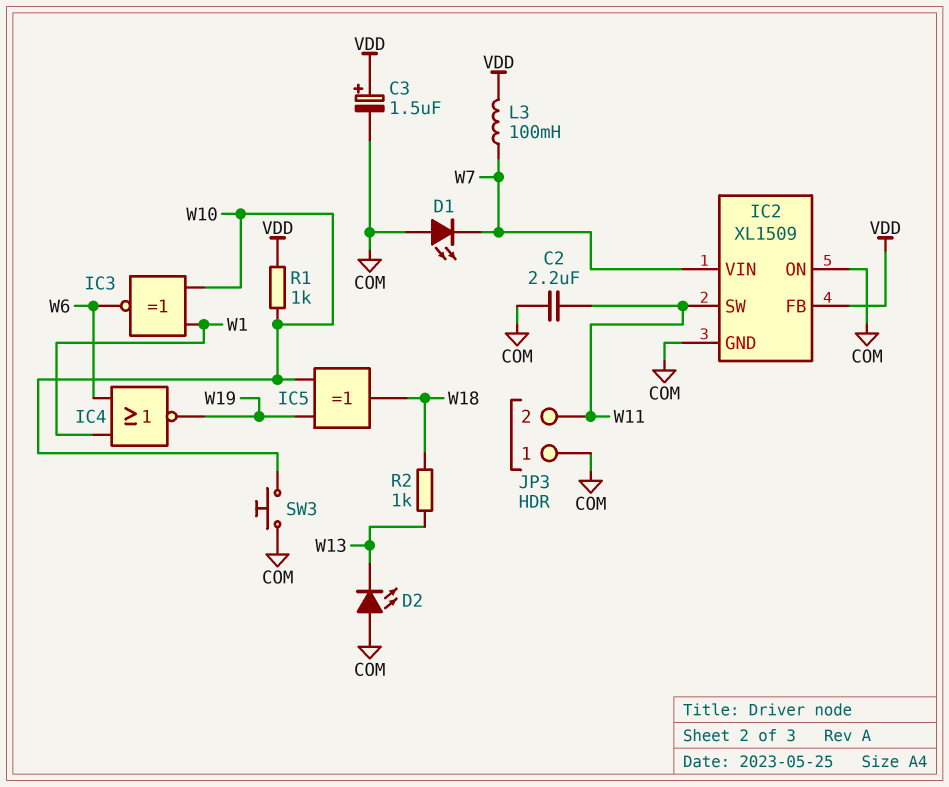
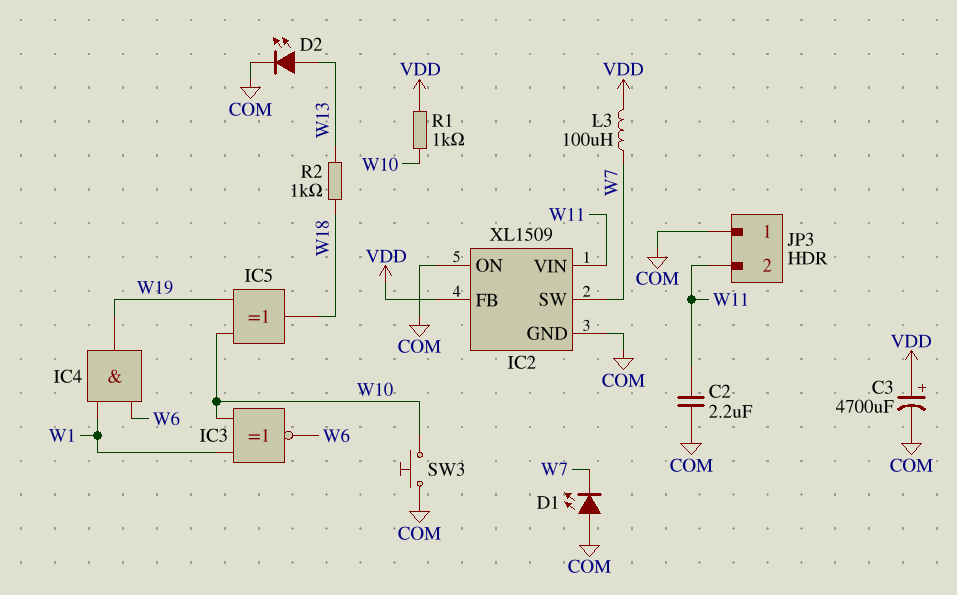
C3: 1.5uF (plus VDD, minus COM) -> 4700uF (plus VDD, minus COM)
D2: LED (A COM, K W13) -> LED (A W13, K COM)
IC2 pin SW: W11 -> W7
IC2 pin VIN: W7 -> W11
IC4: NOR (in W1, in W6, out W19) -> AND (in W1, in W6, out W19)
L3: 100mH (VDD, W7) -> 100uH (VDD, W7)

